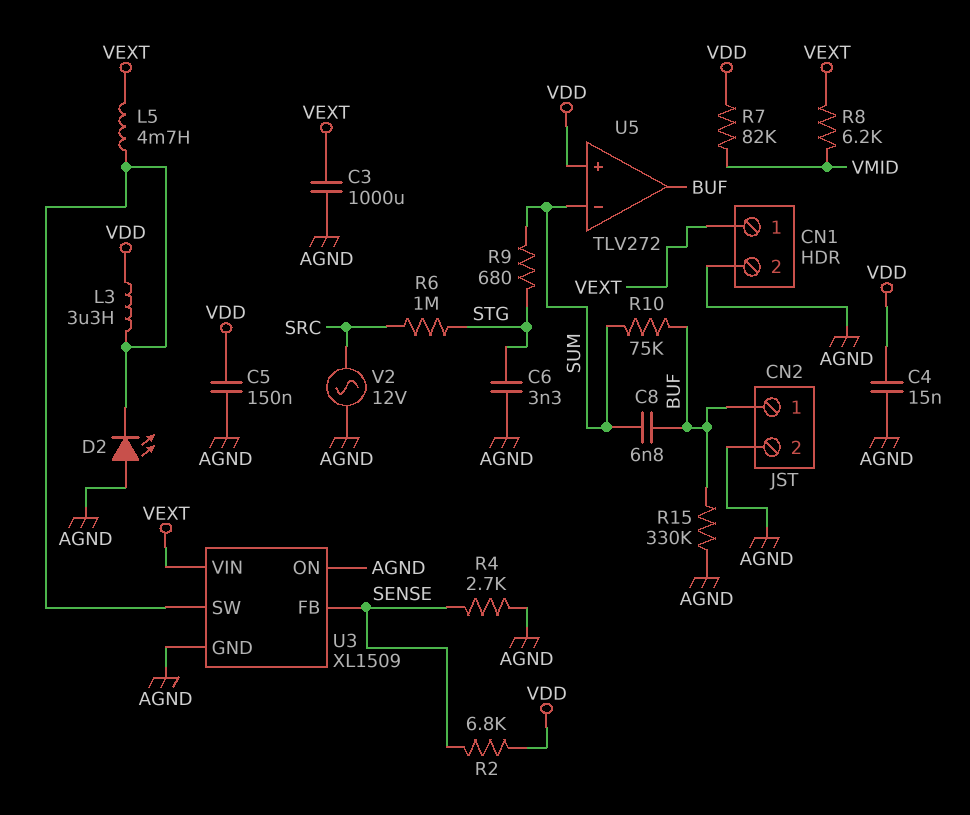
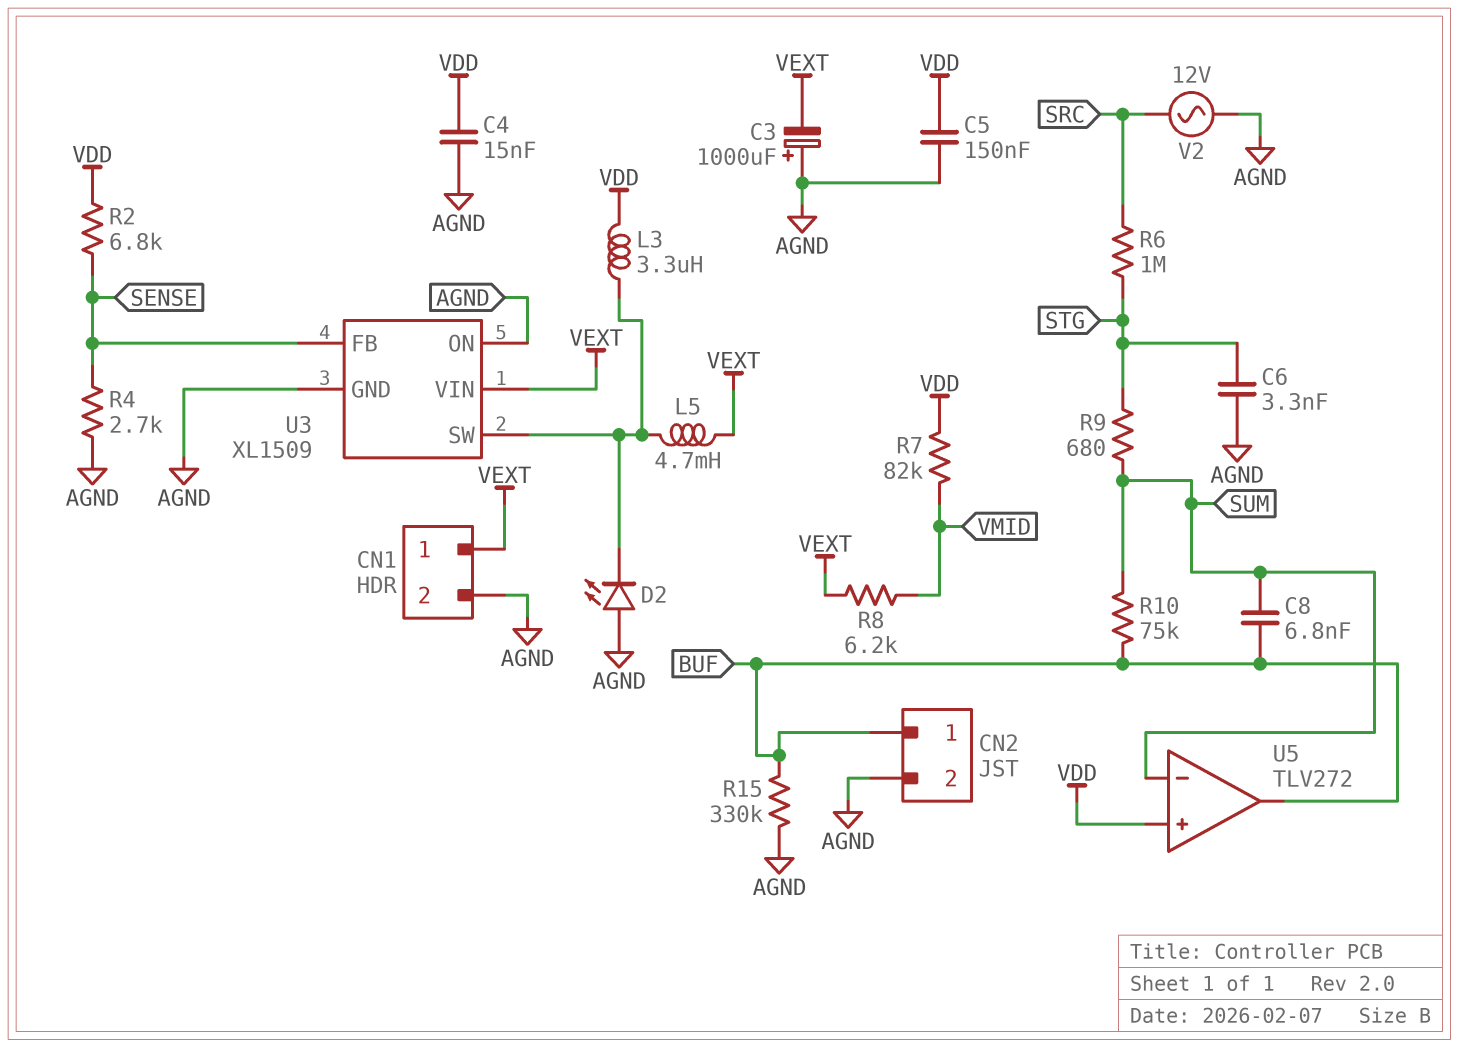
C3: 1000uF (AGND, VEXT) -> 1000uF (plus AGND, minus VEXT)

